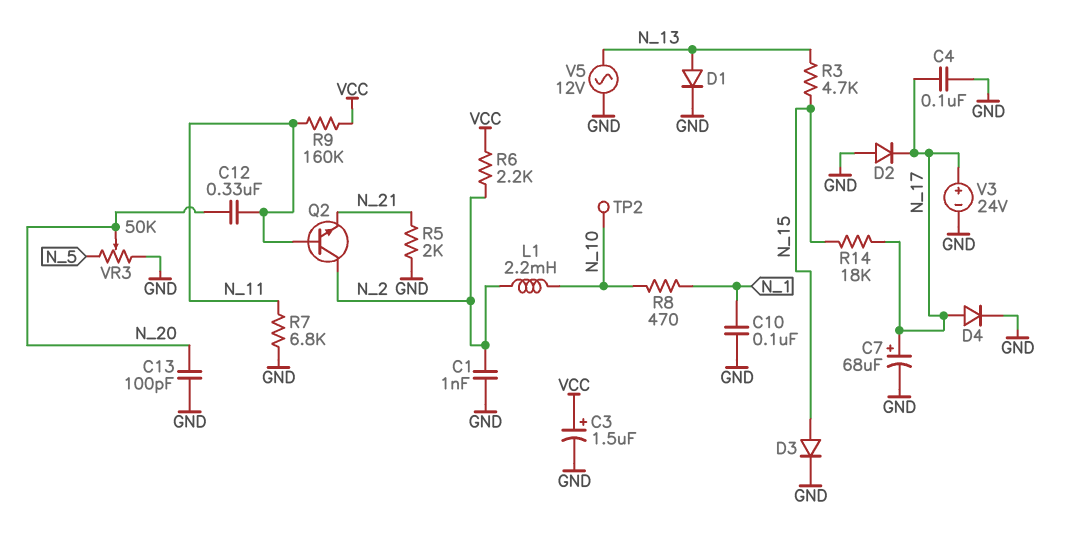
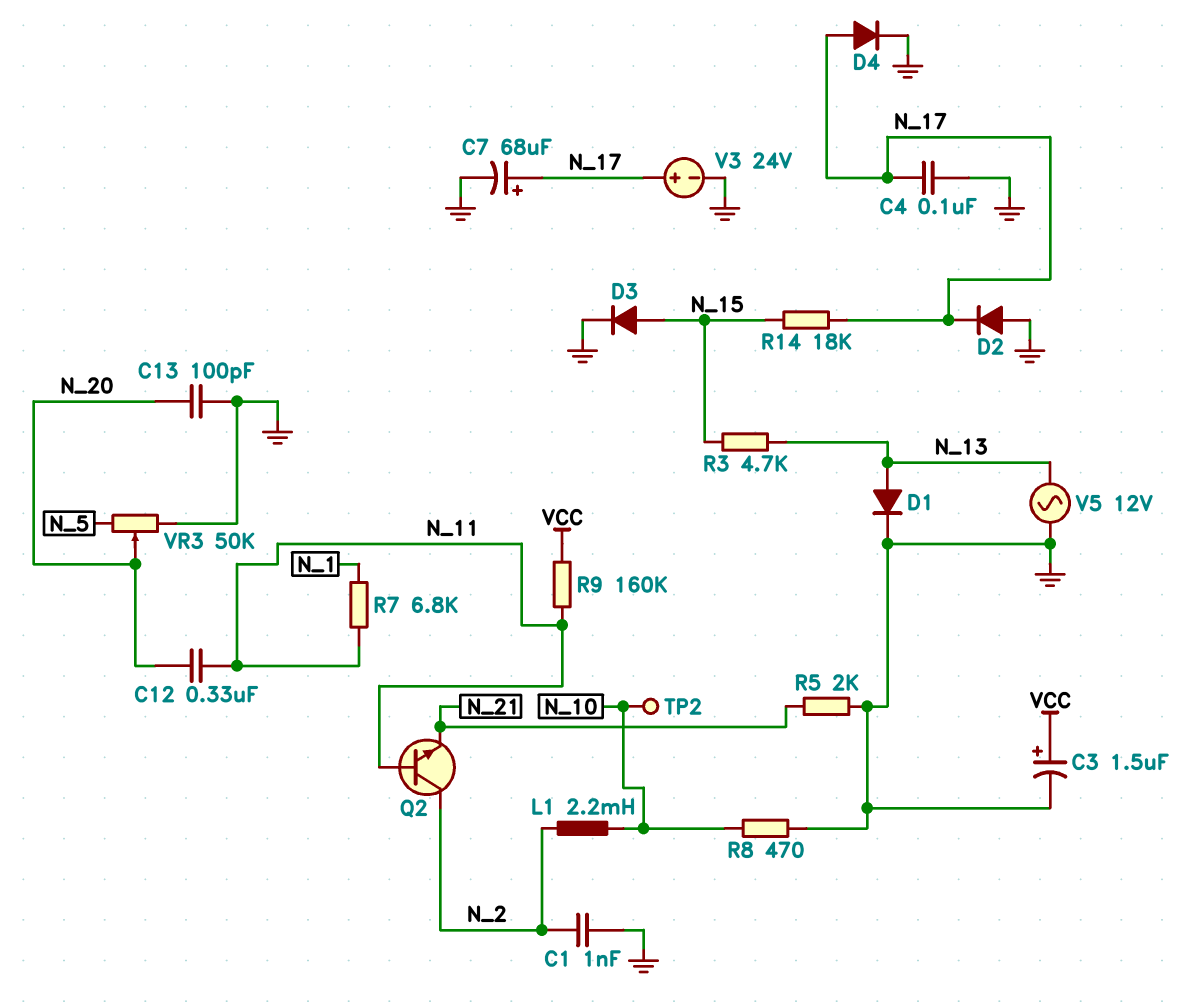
C10: 100nF (GND, N_1) -> none
R6: 2.2k (N_2, VCC) -> none
R7: 6.8k (GND, N_11) -> 6.8k (N_1, N_11)
R8: 470 (N_1, N_10) -> 470 (GND, N_10)

